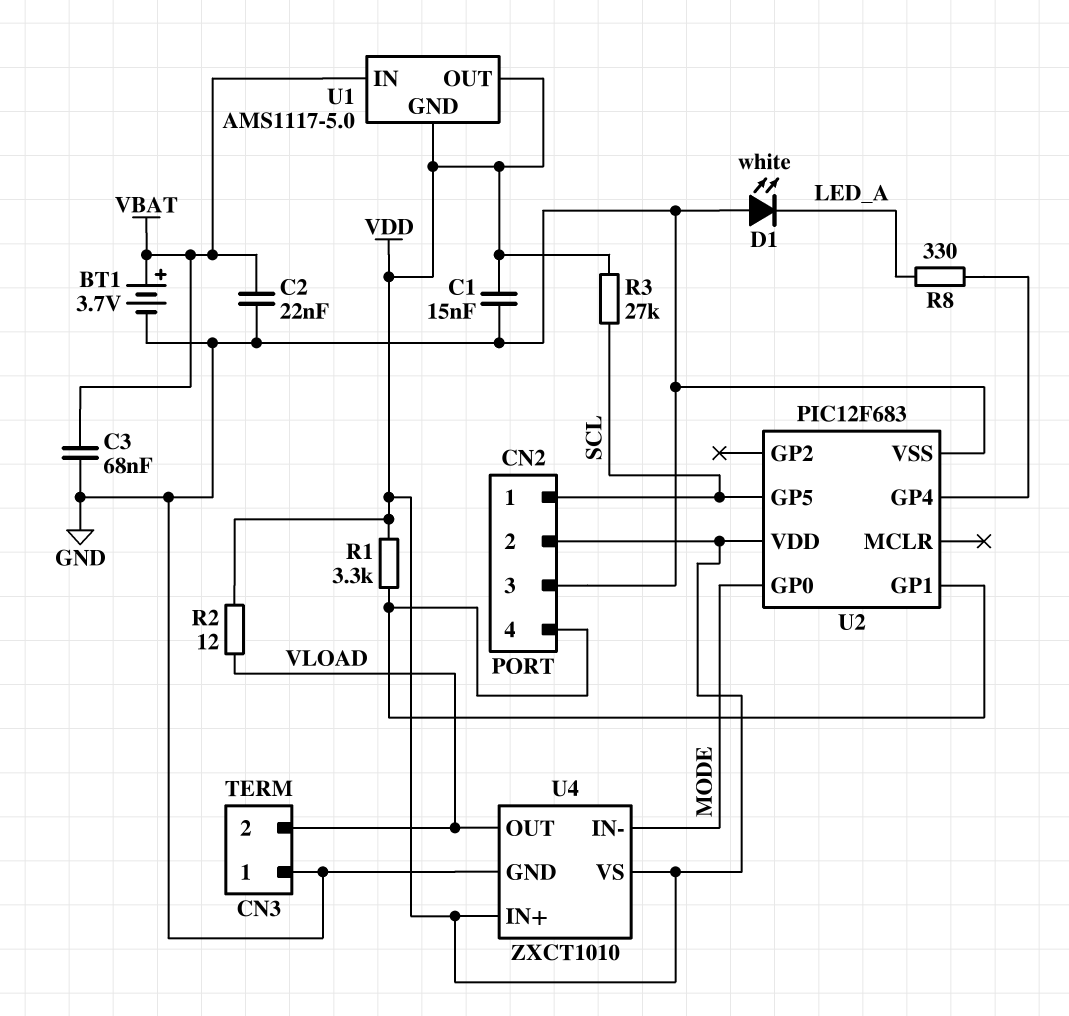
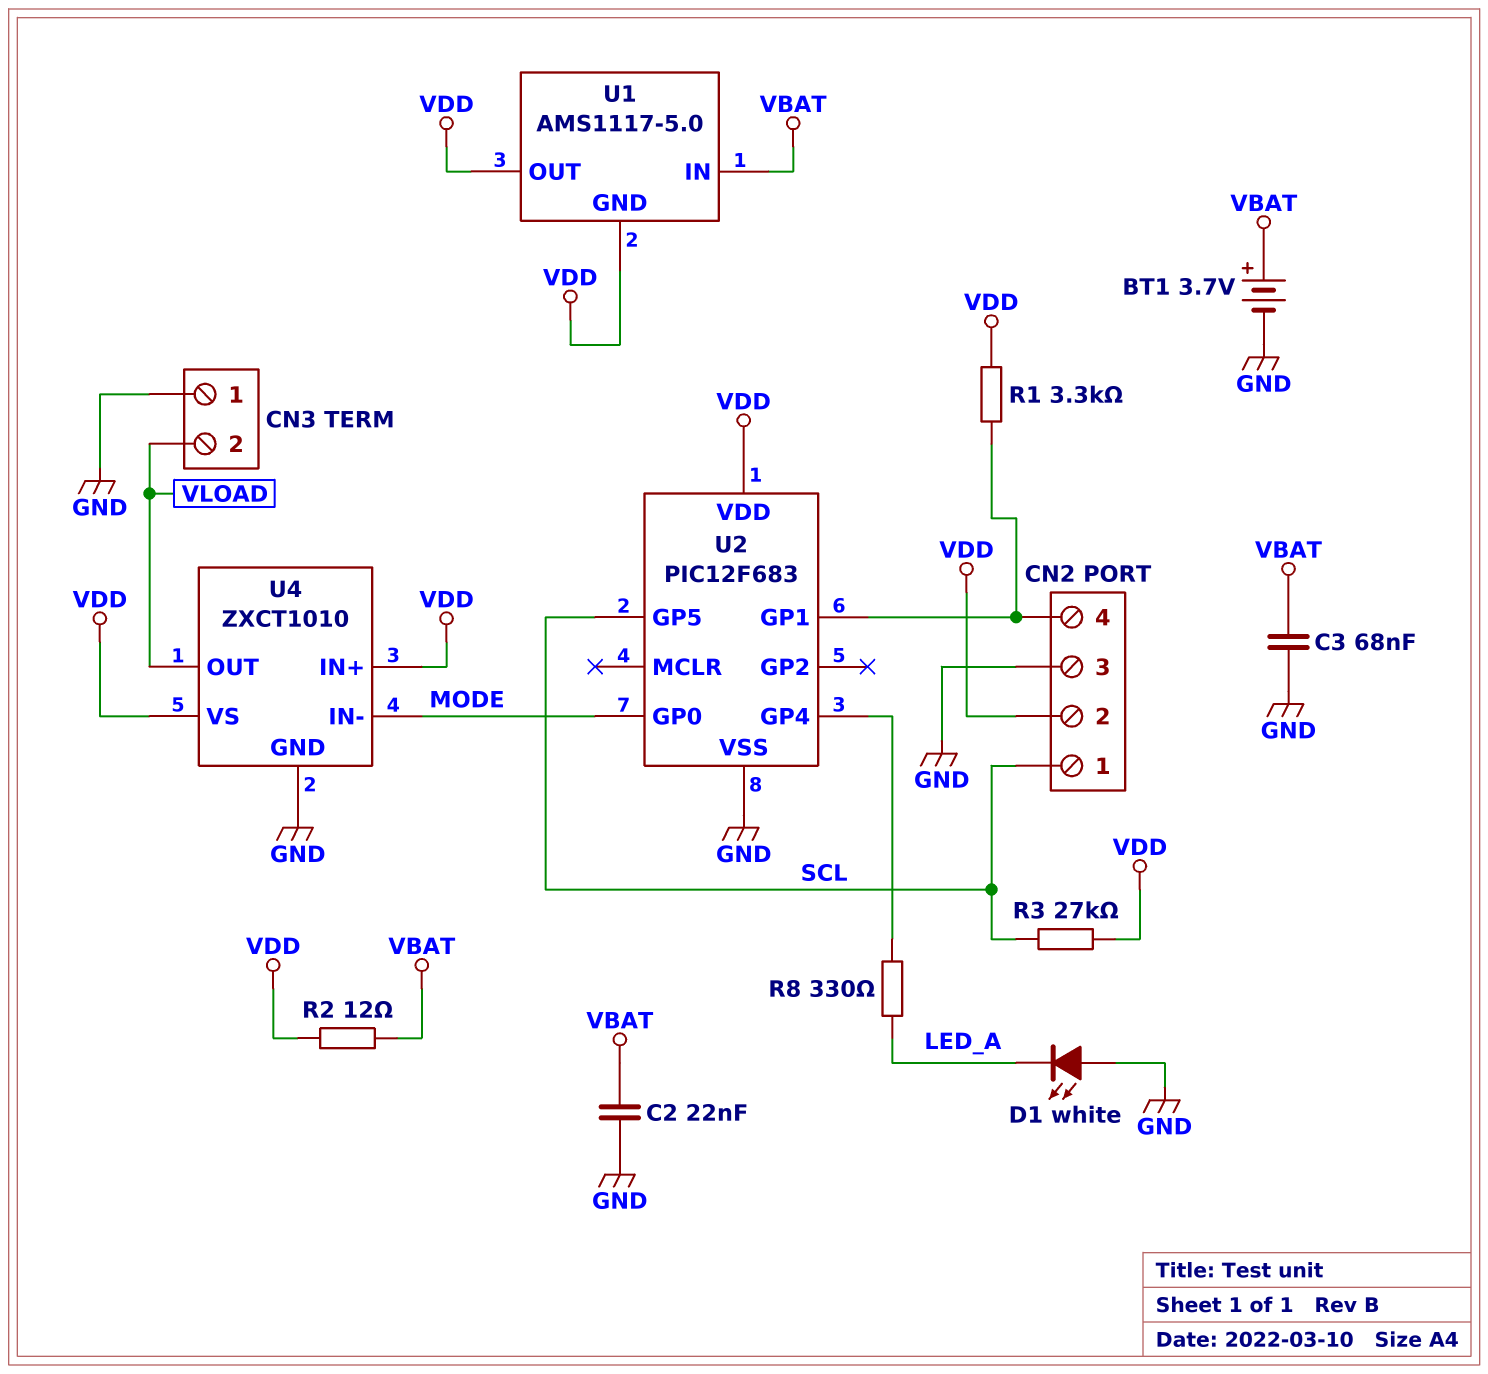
C1: 15nF (GND, VDD) -> none
R2: 12 (VDD, VLOAD) -> 12 (VBAT, VDD)

